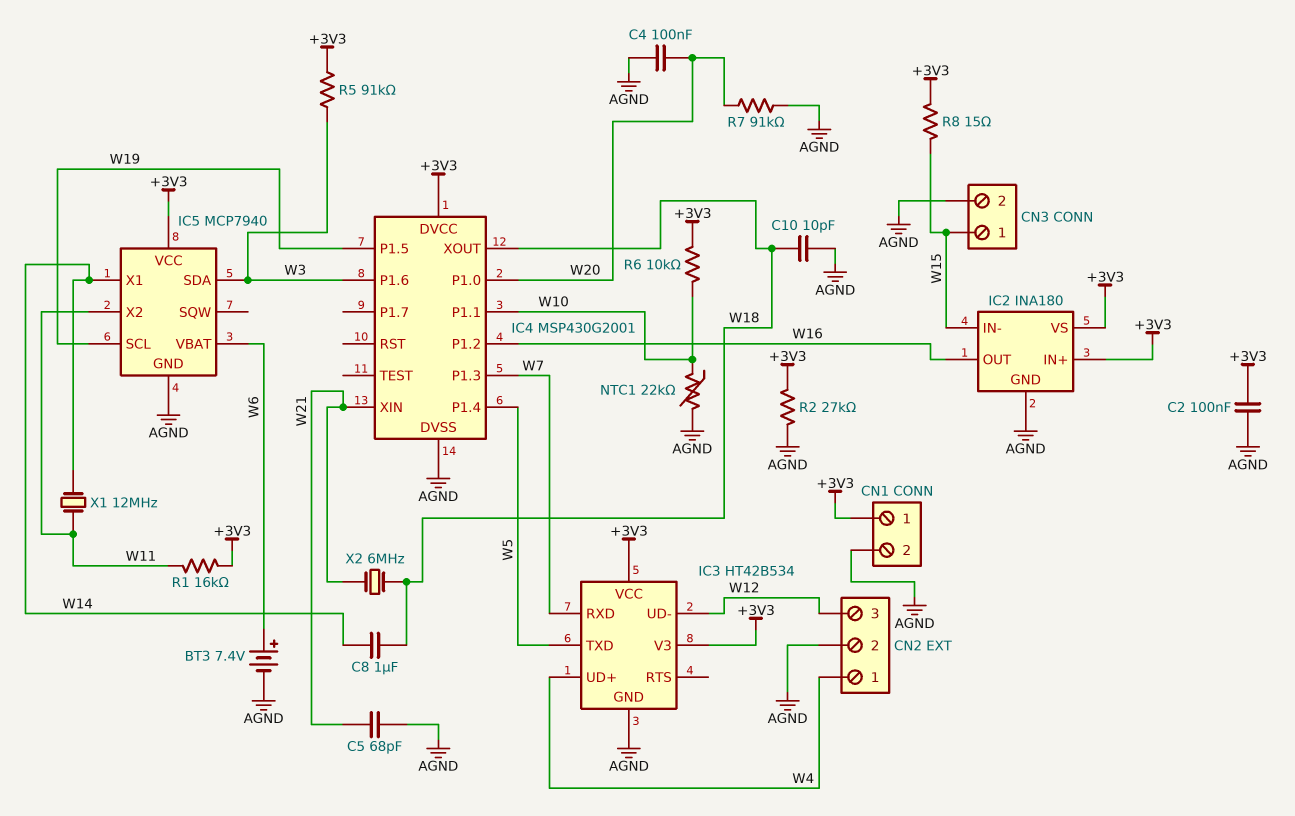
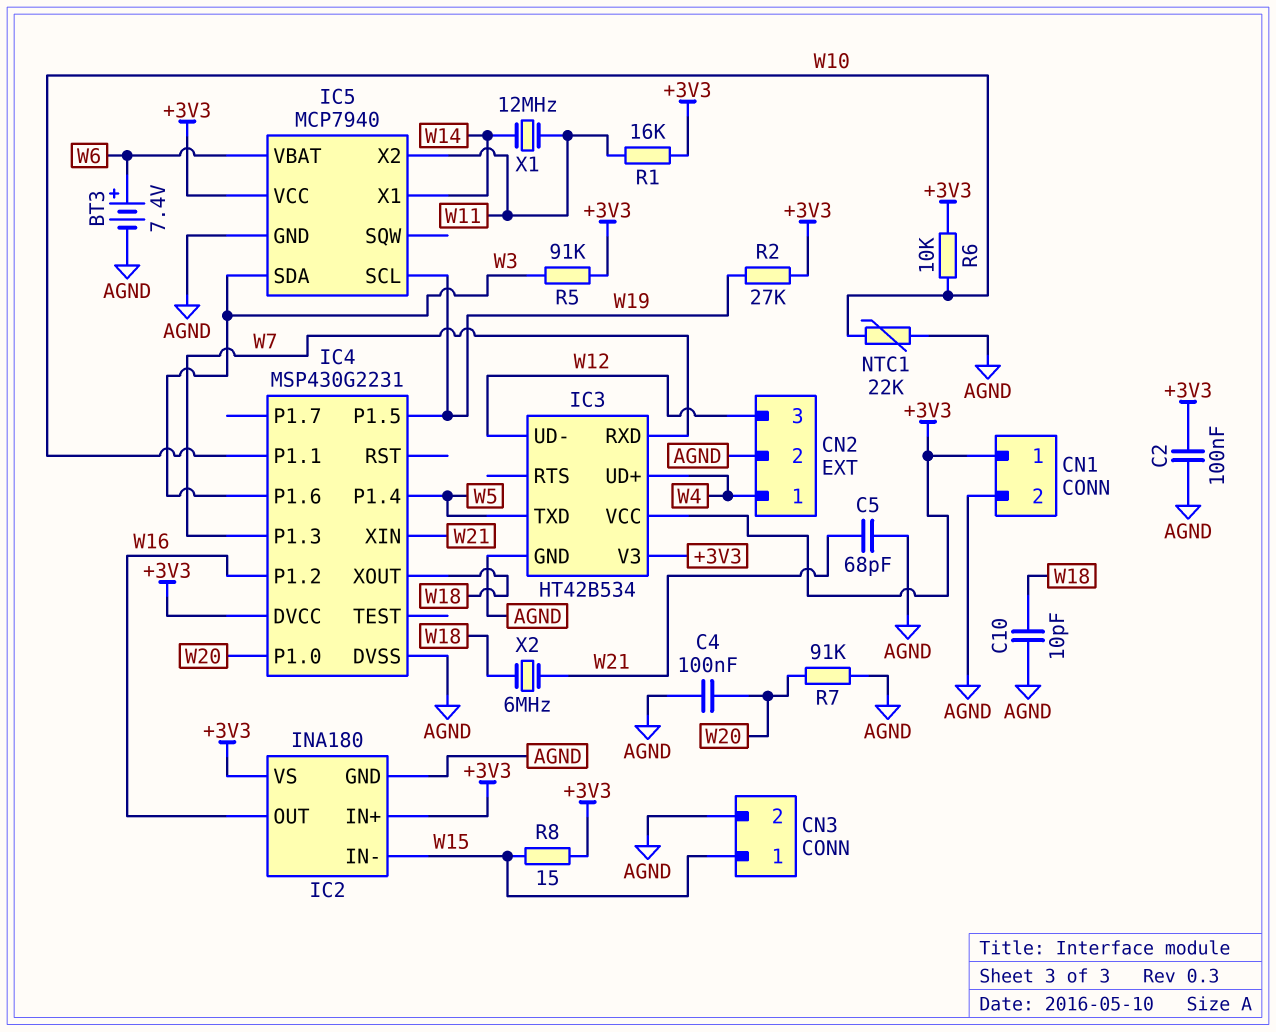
C8: 1uF (W14, W18) -> none
IC4: MSP430G2001 -> MSP430G2231
R2: 27k (+3V3, AGND) -> 27k (+3V3, W19)

